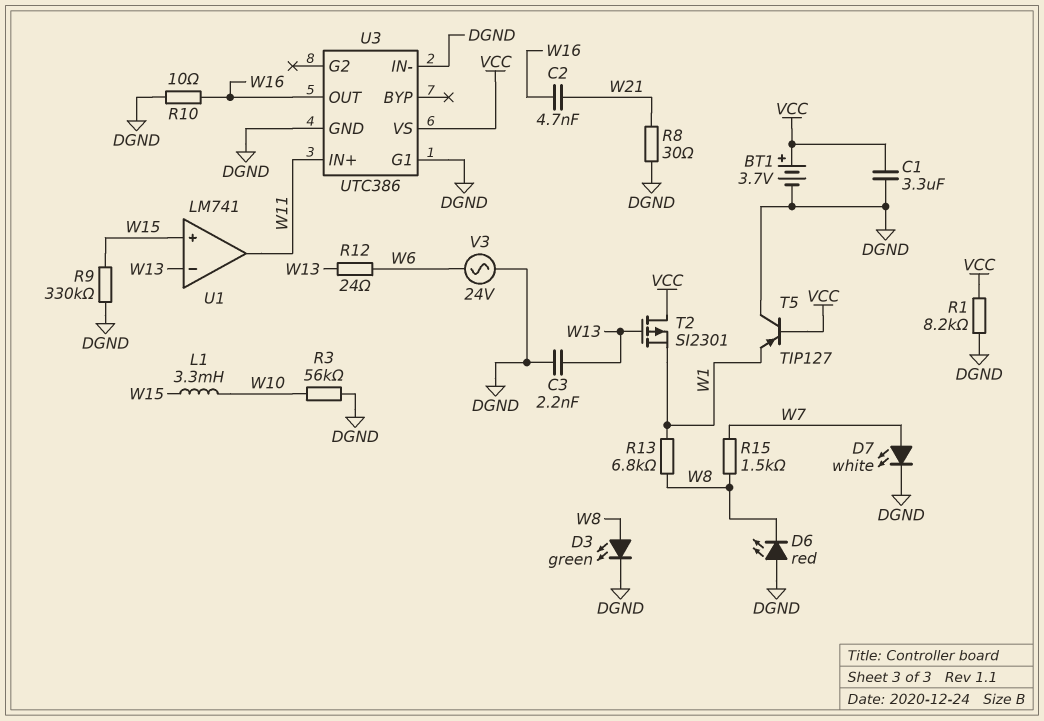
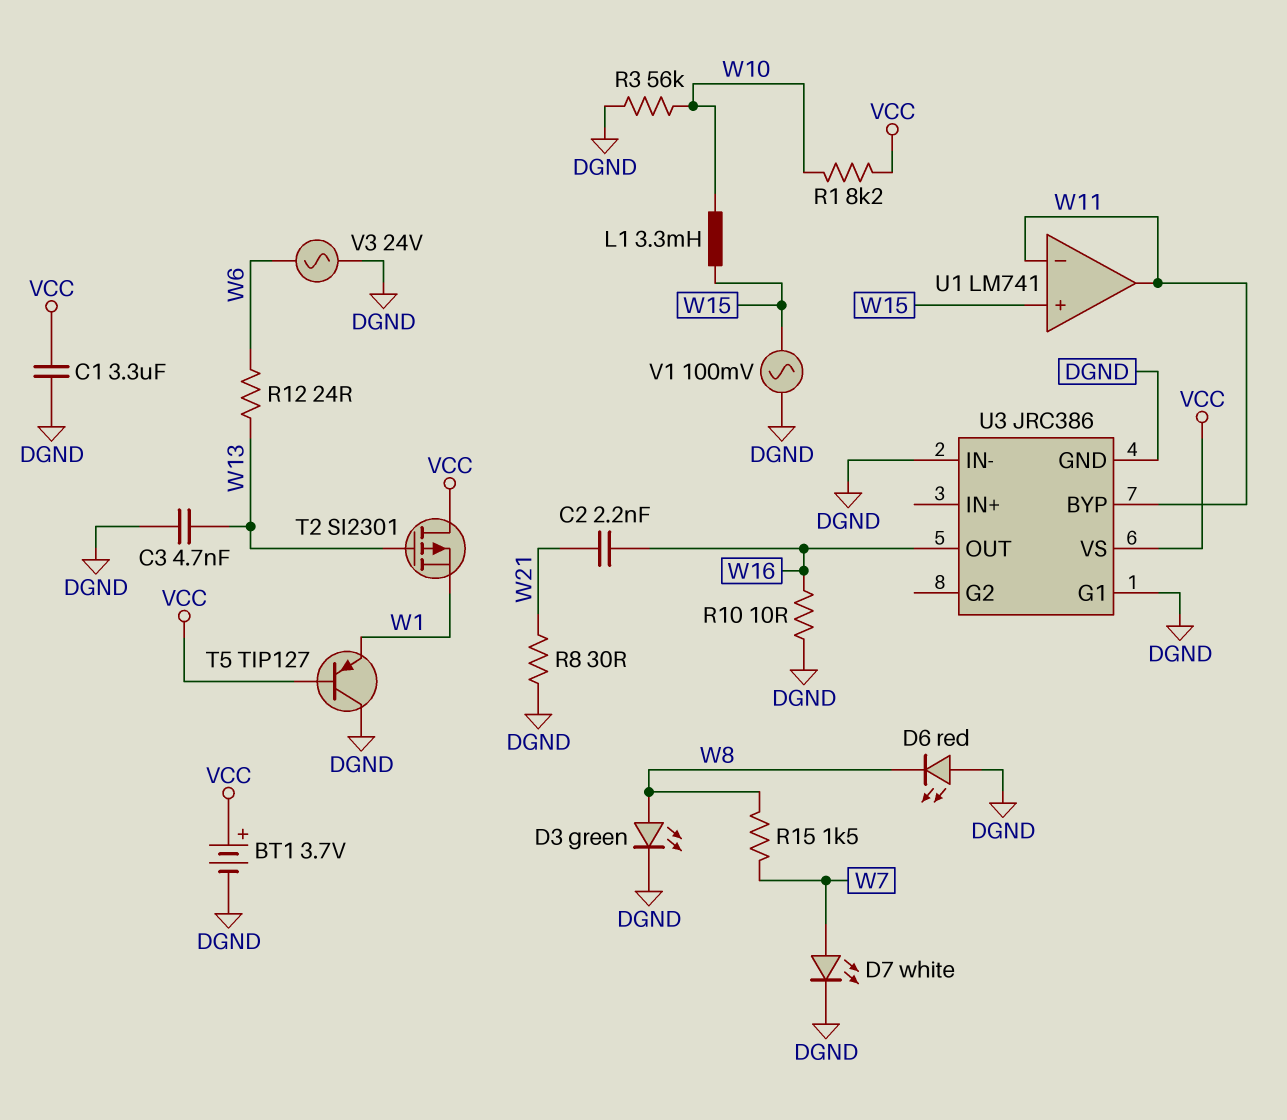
C2: 4.7nF (W16, W21) -> 2.2nF (W16, W21)
C3: 2.2nF (DGND, W13) -> 4.7nF (DGND, W13)
R1: 8.2k (DGND, VCC) -> 8.2k (VCC, W10)
R9: 330k (DGND, W15) -> none
R13: 6.8k (W1, W8) -> none
U1 pin in-: W13 -> W11
U3: UTC386 -> JRC386
U3 pin BYP: none -> W11
U3 pin IN+: W11 -> none
V1: none -> AC 100mV (DGND, W15)

